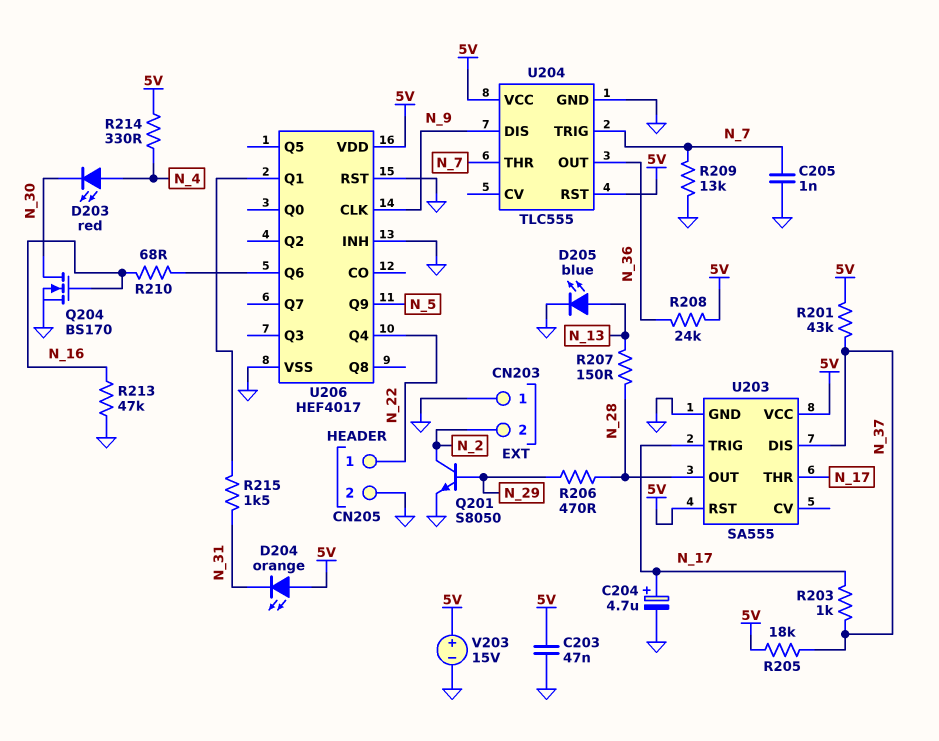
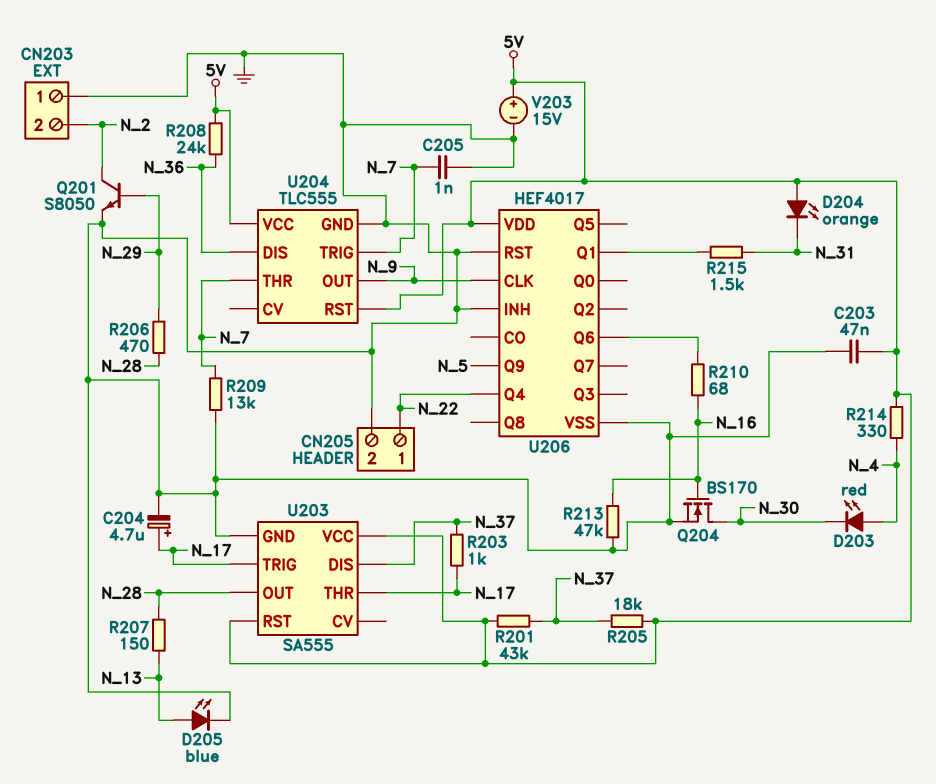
U204 pin DIS: N_9 -> N_36
U204 pin OUT: N_36 -> N_9

